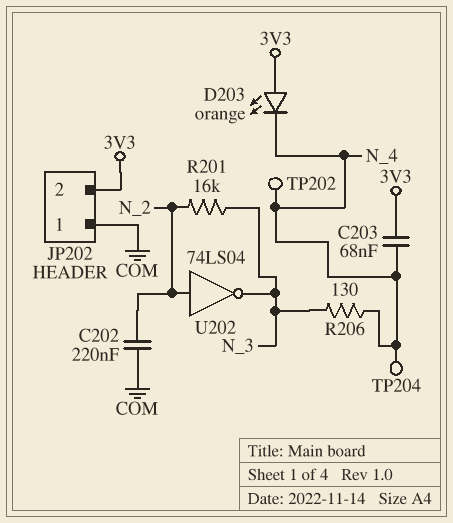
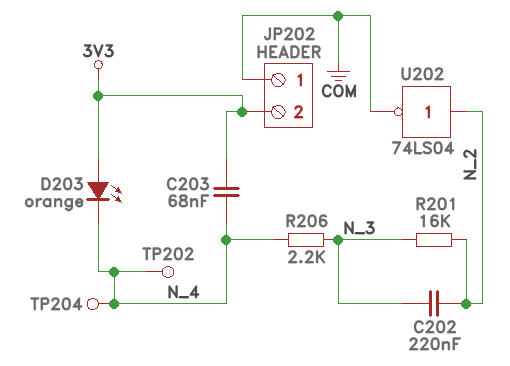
C202: 220nF (COM, N_2) -> 220nF (N_2, N_3)
R206: 130 (N_3, N_4) -> 2.2k (N_3, N_4)
U202: NOT 74LS04 (in N_2, out N_3) -> NOT 74LS04 (in N_2, out COM)

